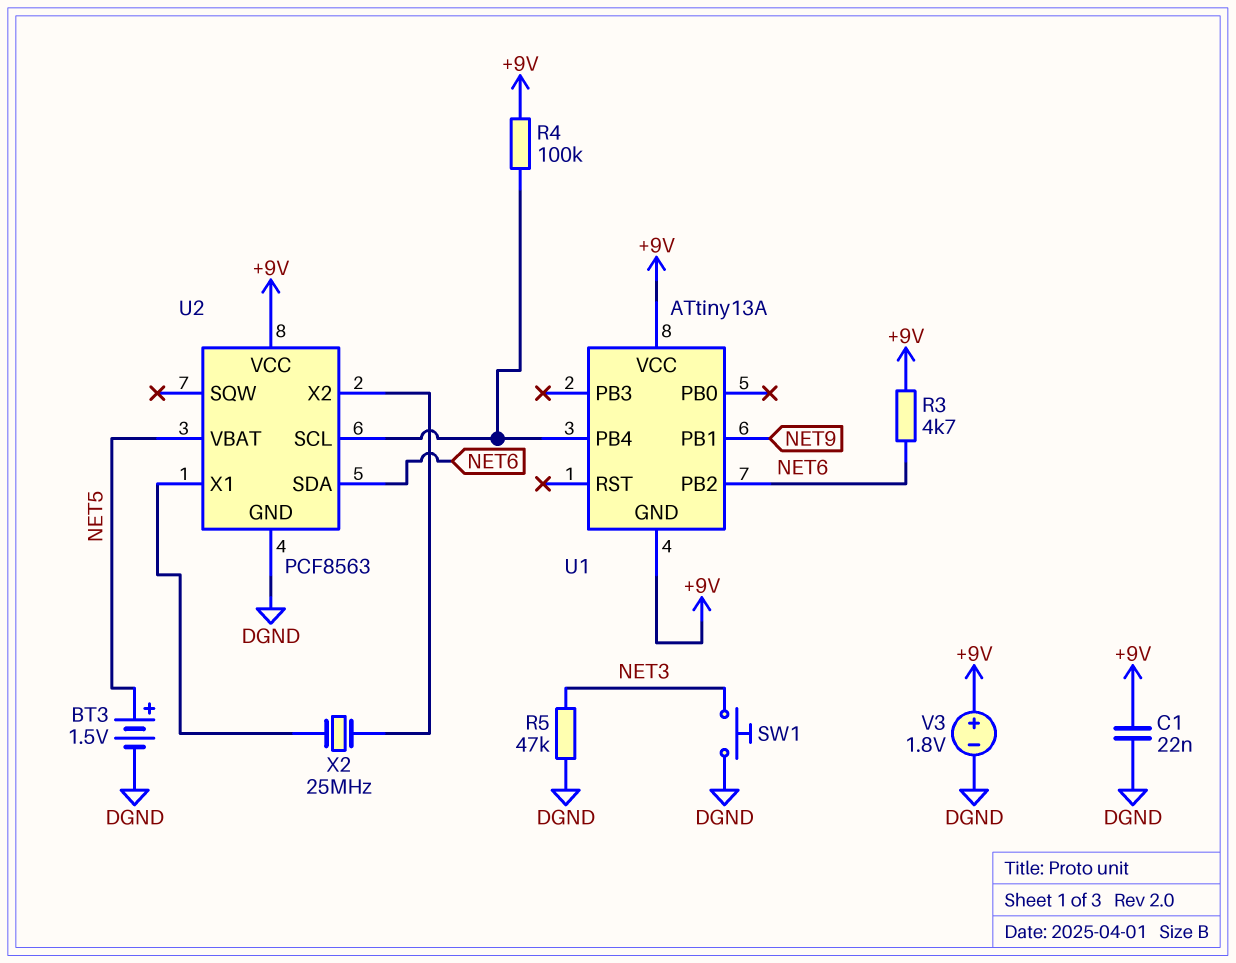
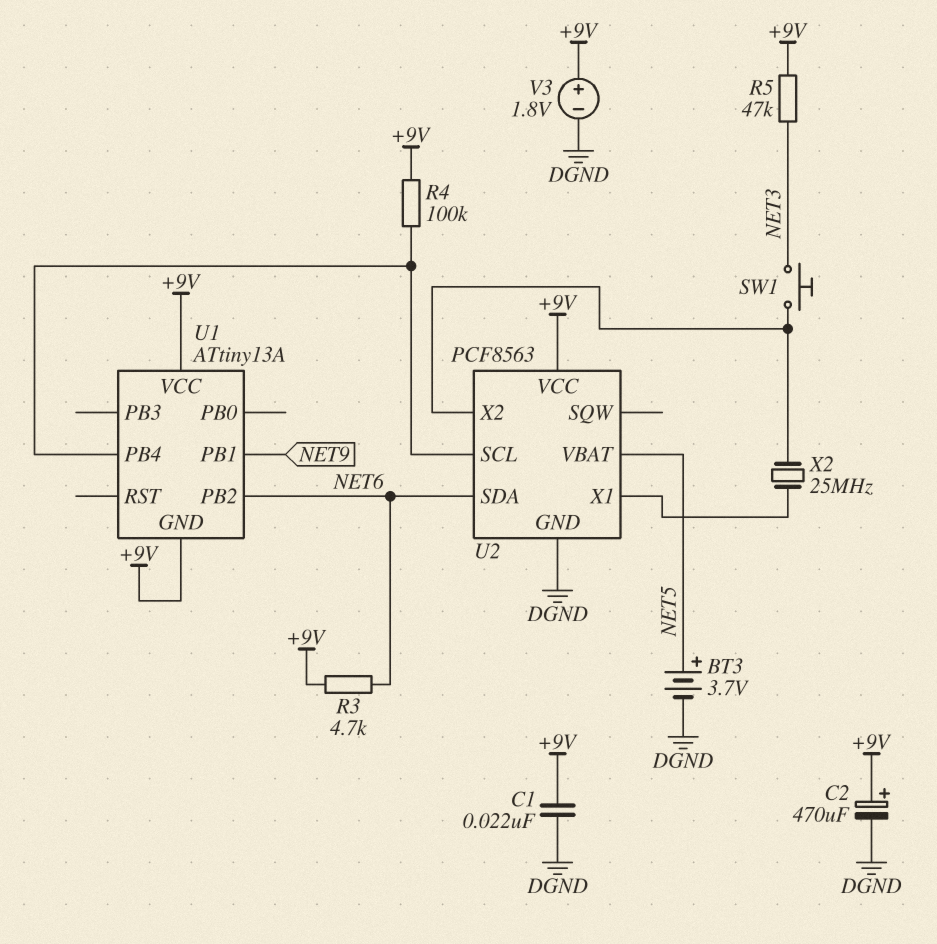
BT3: 1.5V (plus NET5, minus DGND) -> 3.7V (plus NET5, minus DGND)
C2: none -> 470uF (plus +9V, minus DGND)
R5: 47k (DGND, NET3) -> 47k (+9V, NET3)
SW1: button (DGND, NET3) -> button (NET3, U2/X2)

